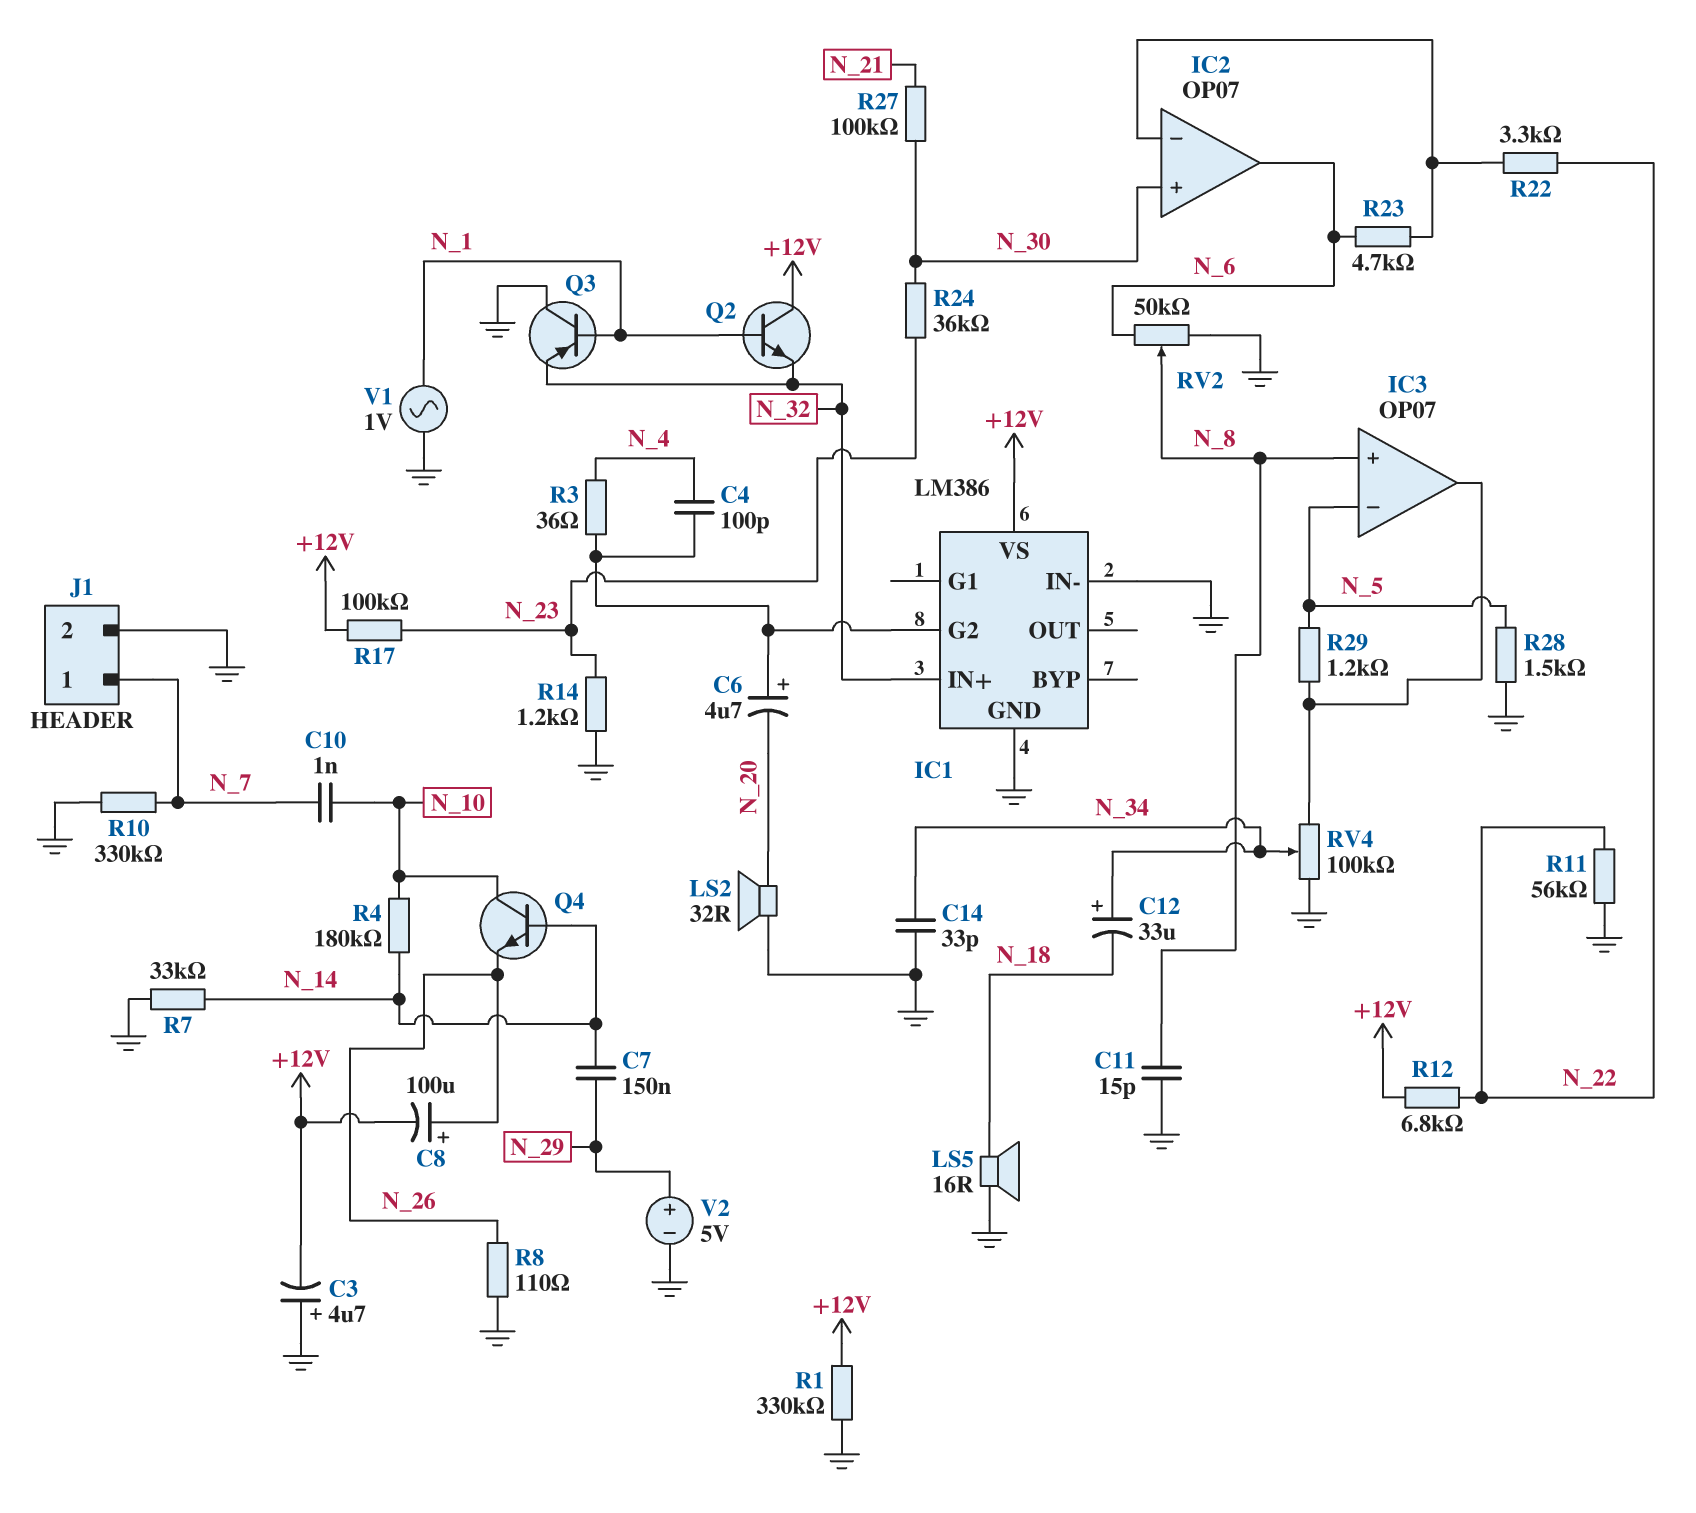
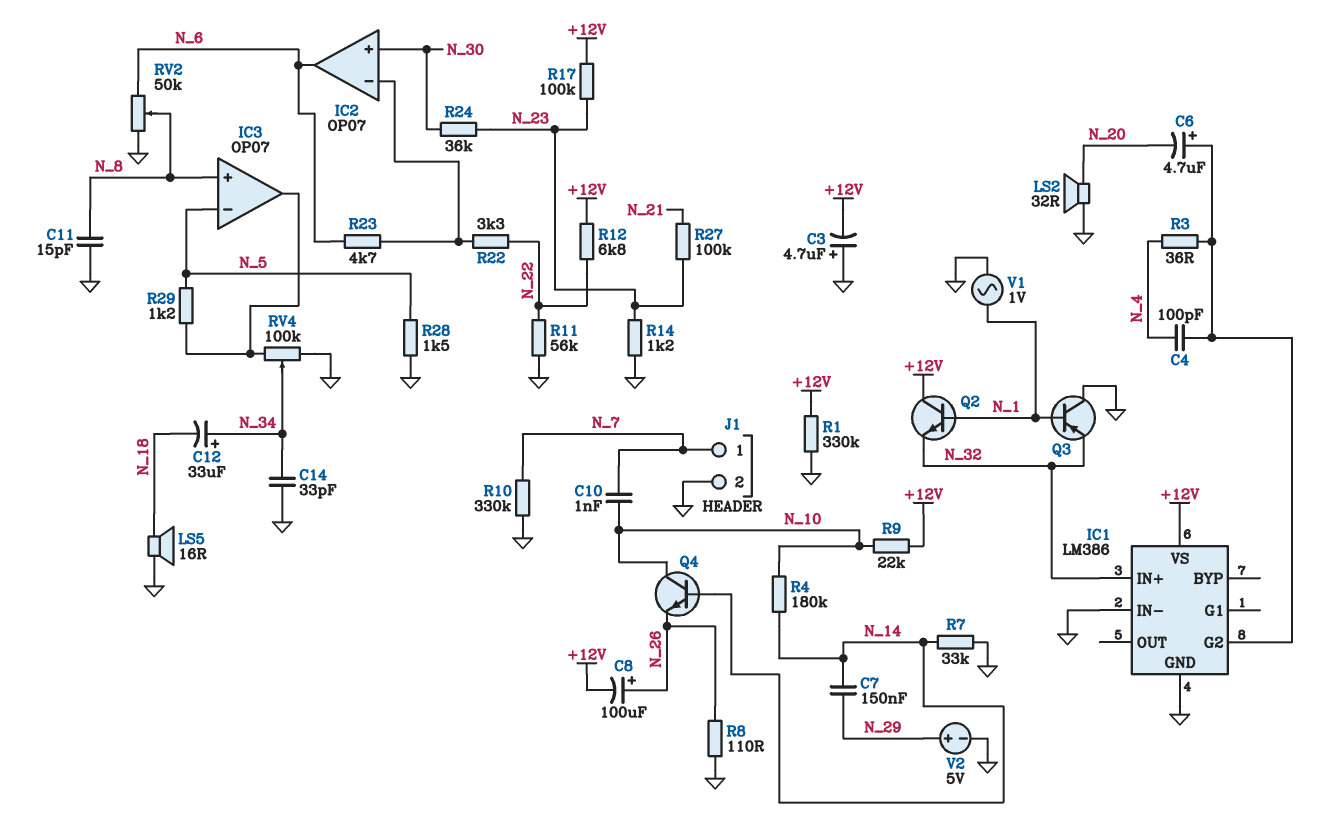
R9: none -> 22k (+12V, N_10)
R27: 100k (N_21, N_30) -> 100k (N_21, N_23)

